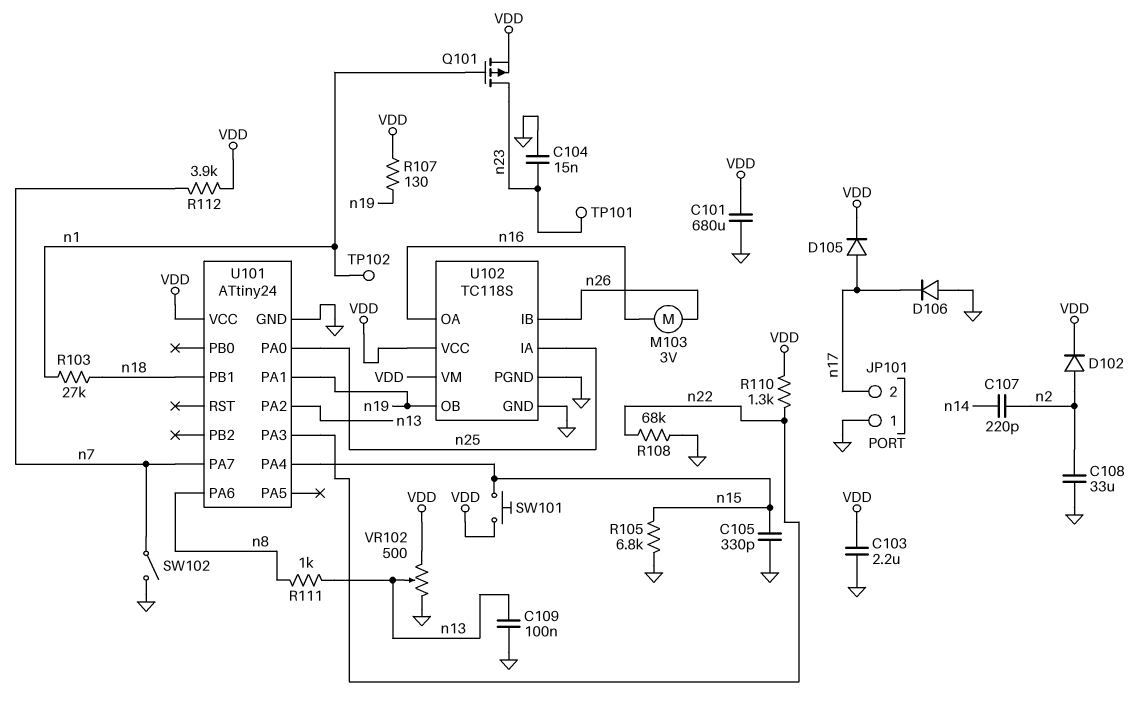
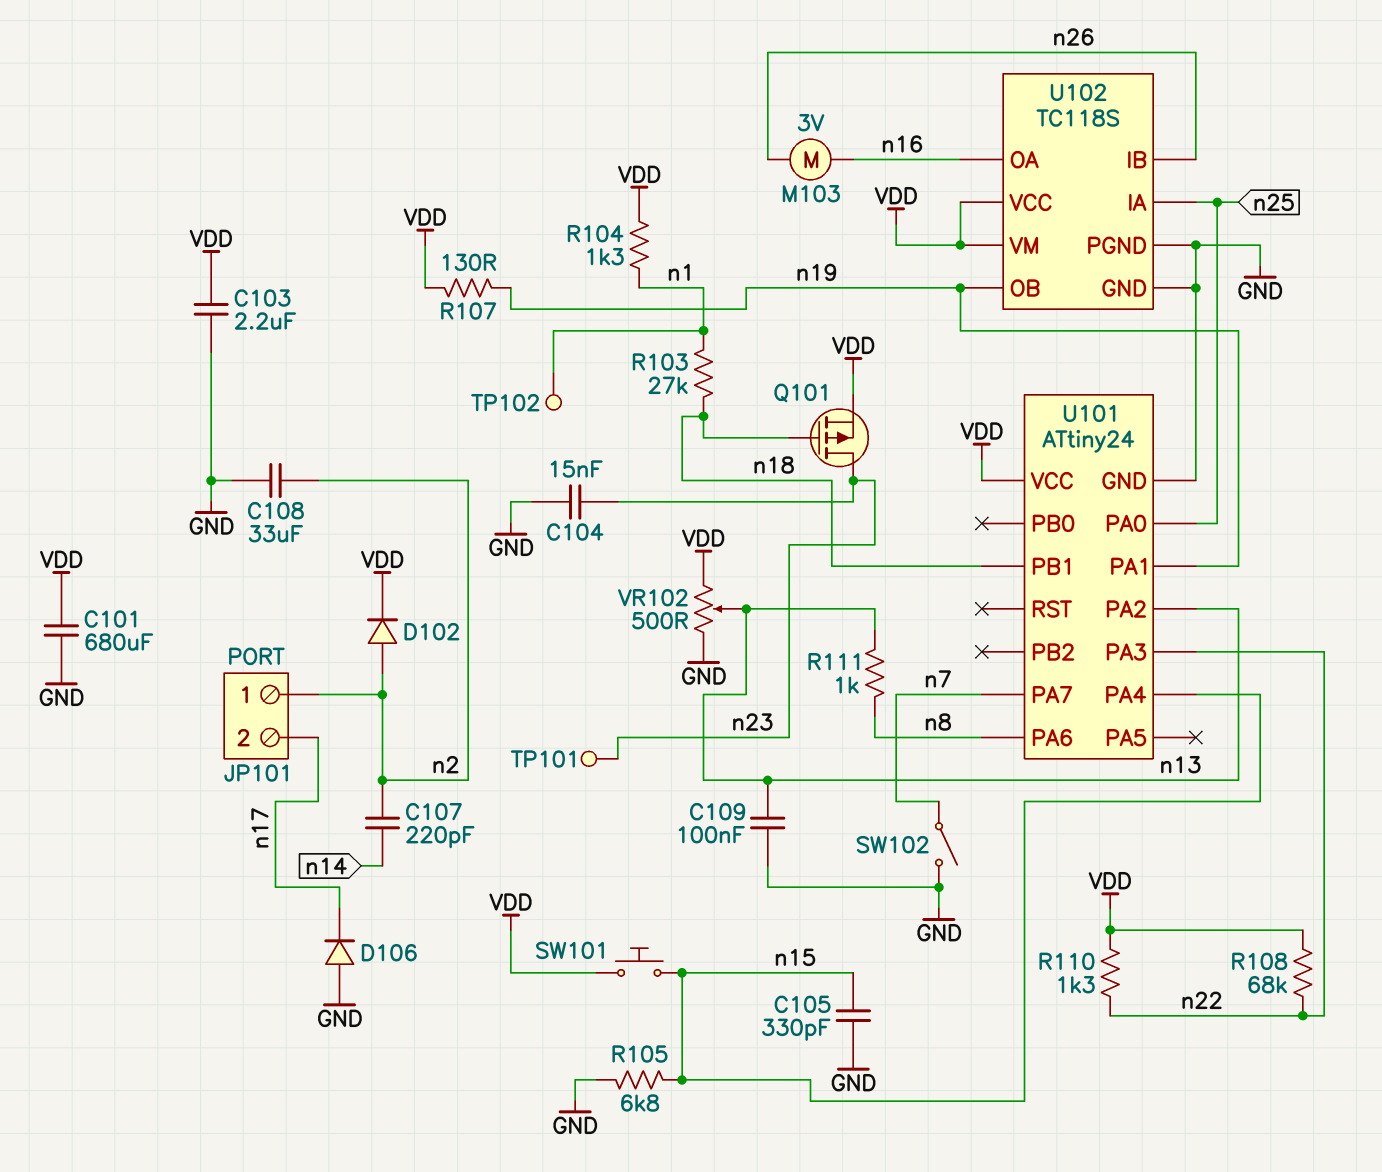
D105: diode (A n17, K VDD) -> none
JP101 pin 1: GND -> n2
Q101: PMOS (G n1, D n23, S VDD) -> PMOS (G n18, D n23, S VDD)
R104: none -> 1.3k (VDD, n1)
R108: 68k (GND, n22) -> 68k (VDD, n22)
R112: 3.9k (VDD, n7) -> none

